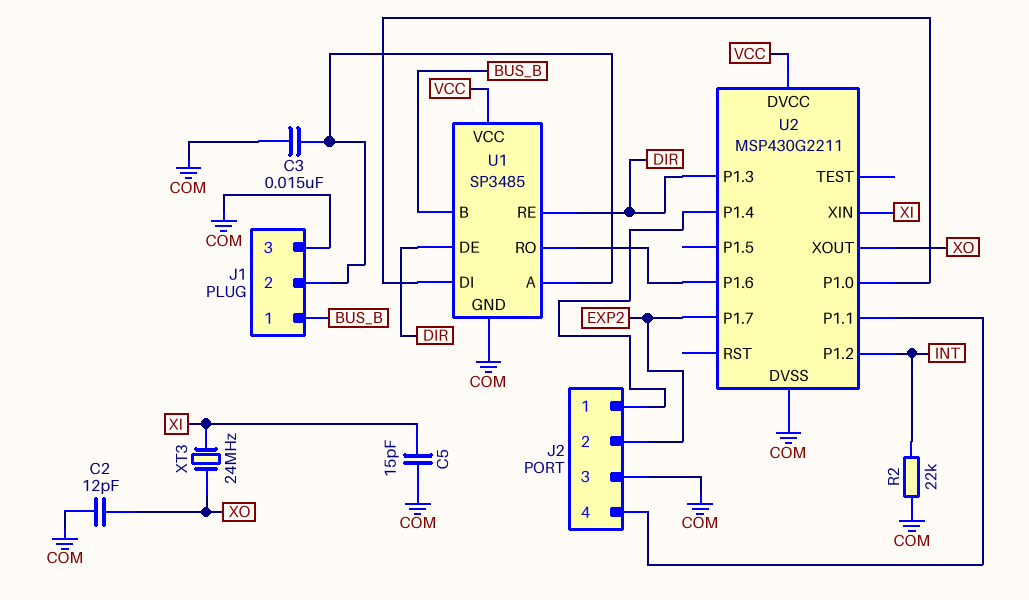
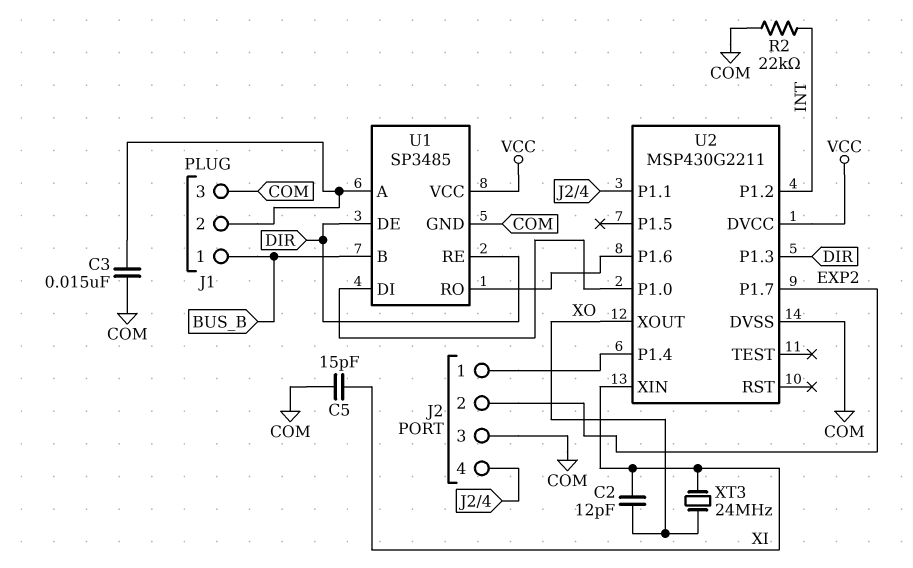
C2: 12pF (COM, XO) -> 12pF (XI, XO)

